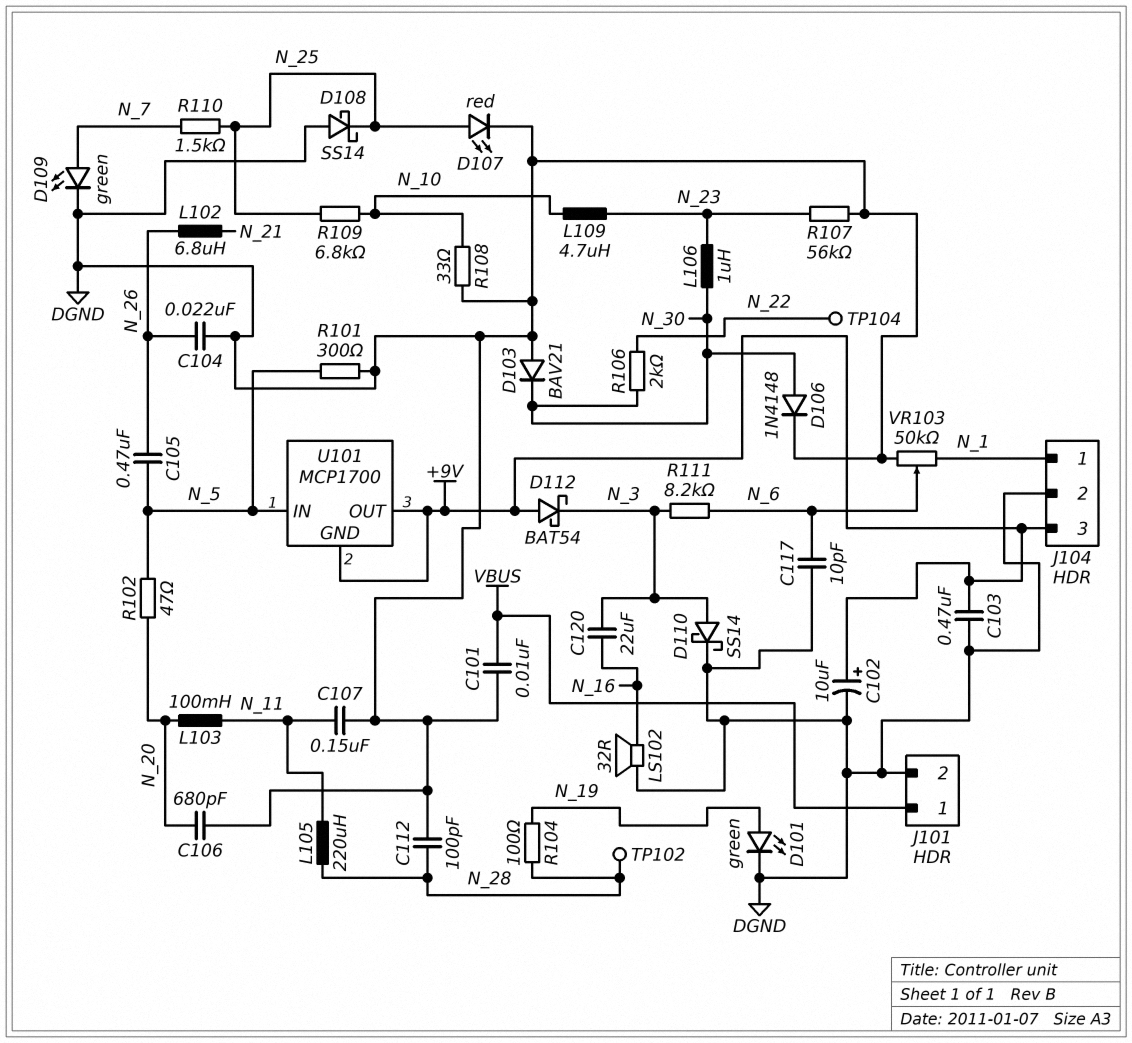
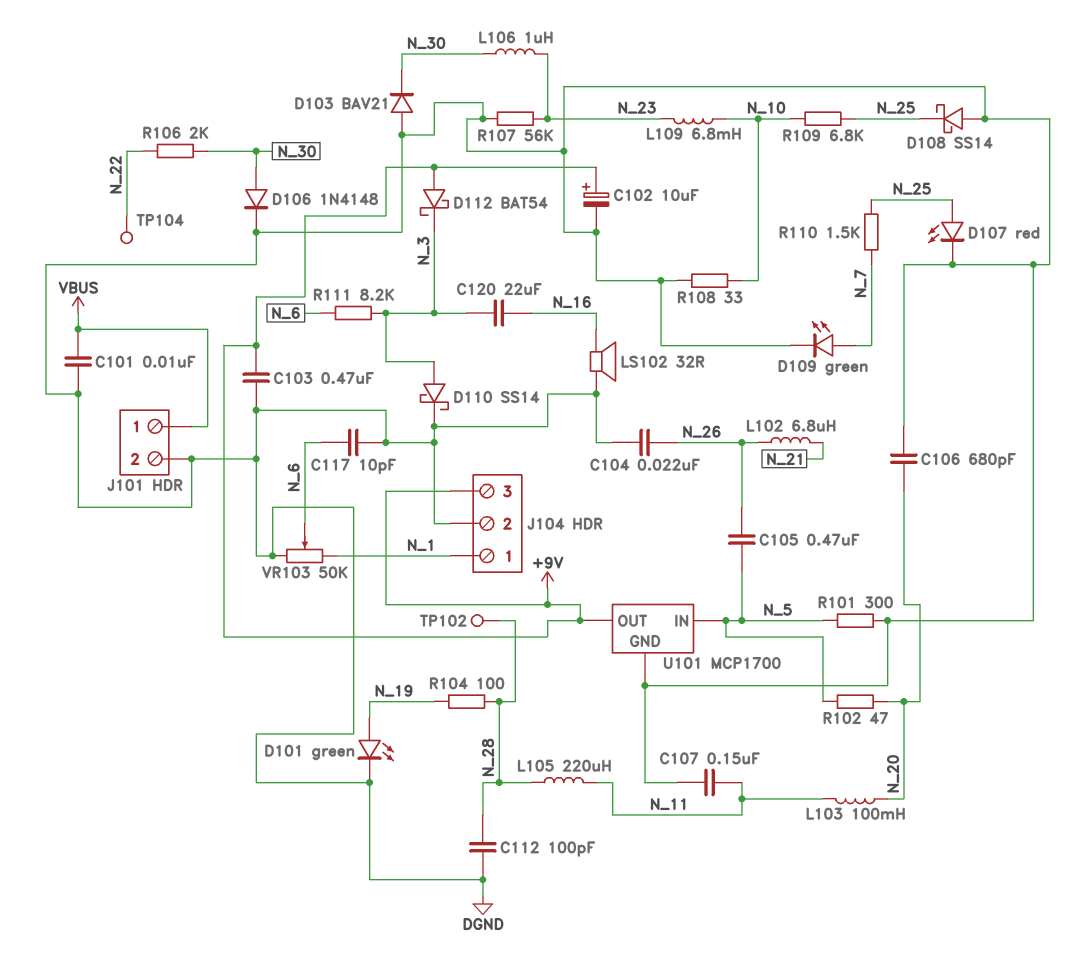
L109: 4.7uH (N_10, N_23) -> 6.8mH (N_10, N_23)
U101 pin GND: +9V -> DGND

